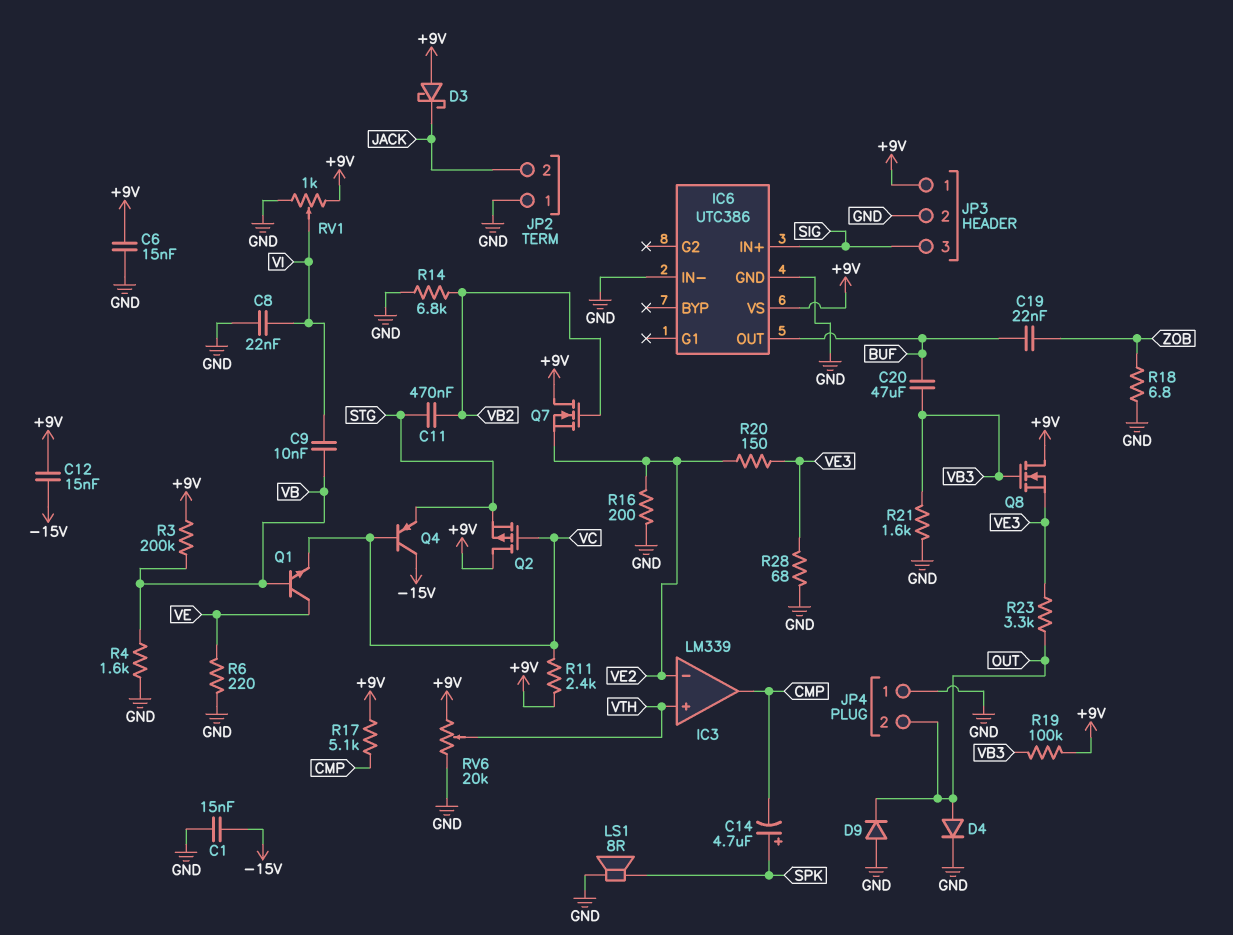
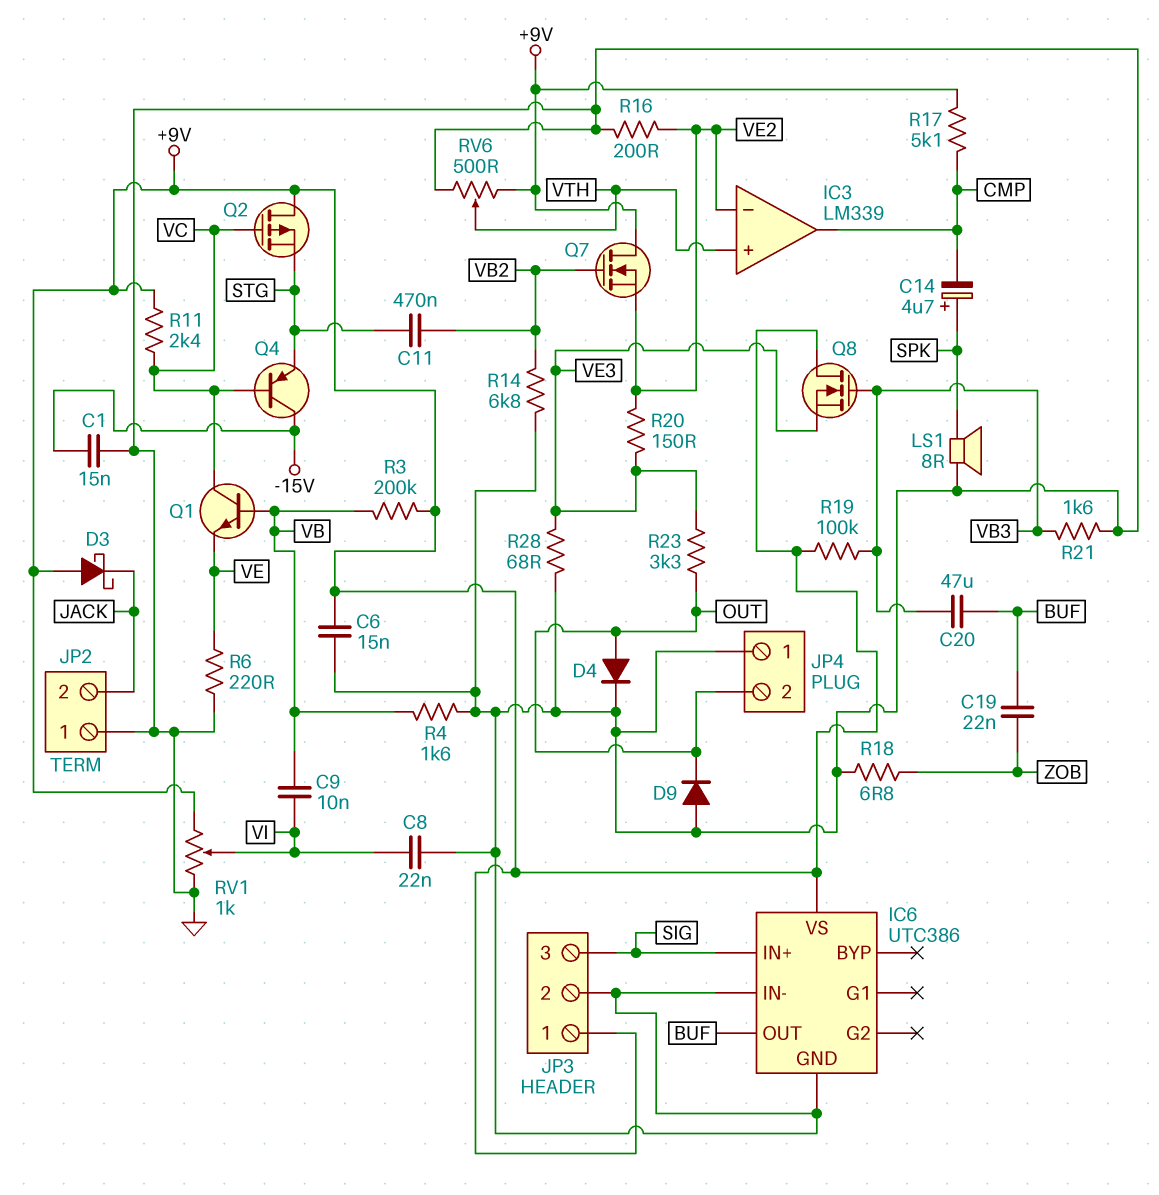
C12: 15nF (+9V, -15V) -> none
Q1: NPN (B VB, C VE, E VC) -> NPN (B VB, C VC, E VE)
RV6: 20k (+9V, GND, wiper VTH) -> 500 (+9V, GND, wiper VTH)

